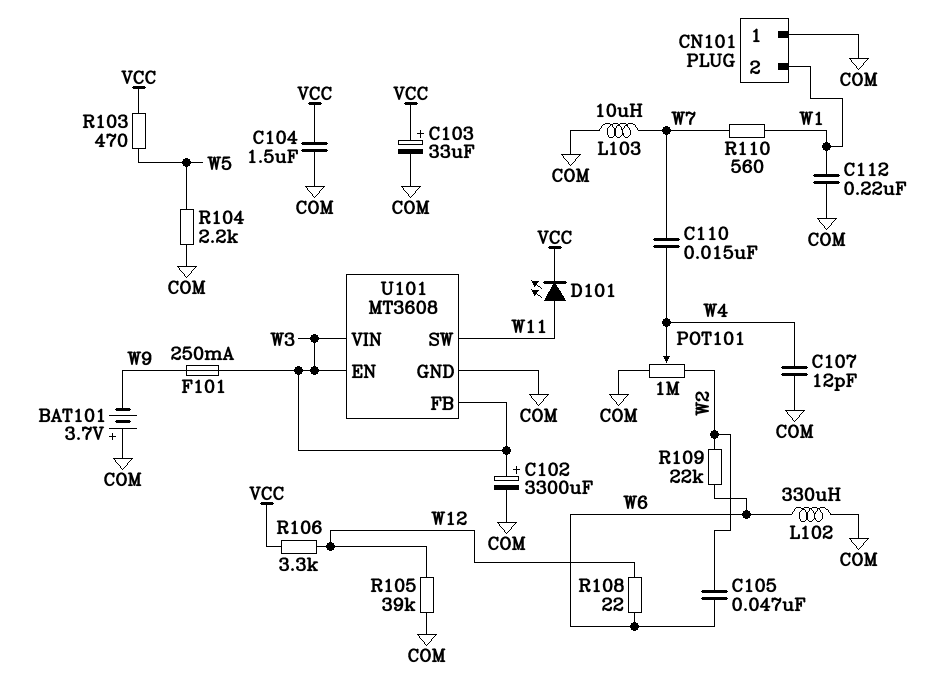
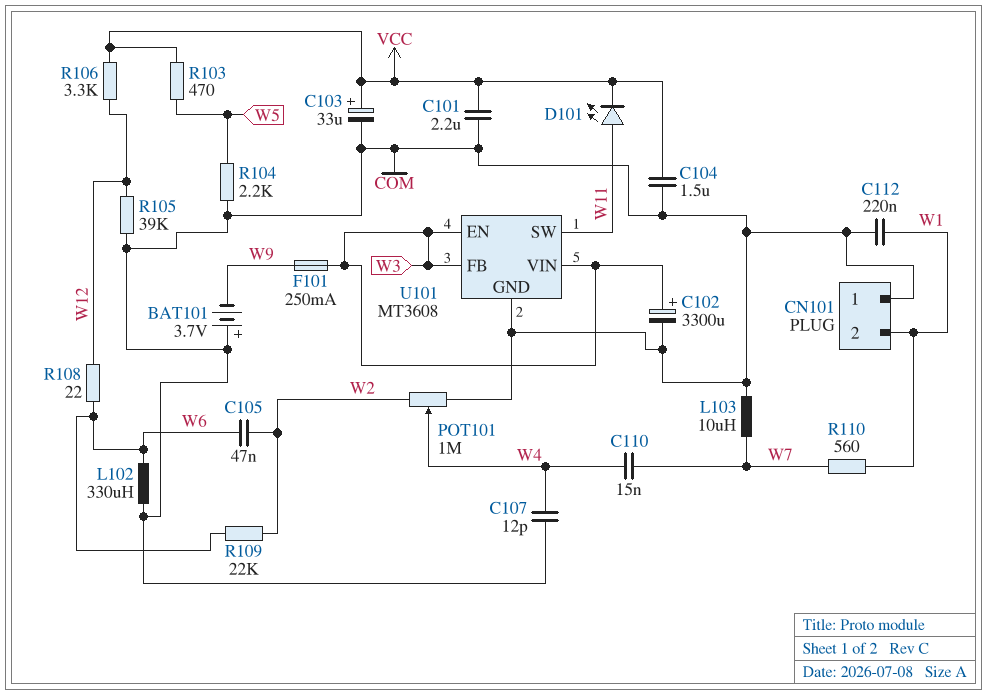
C101: none -> 2.2uF (COM, VCC)

